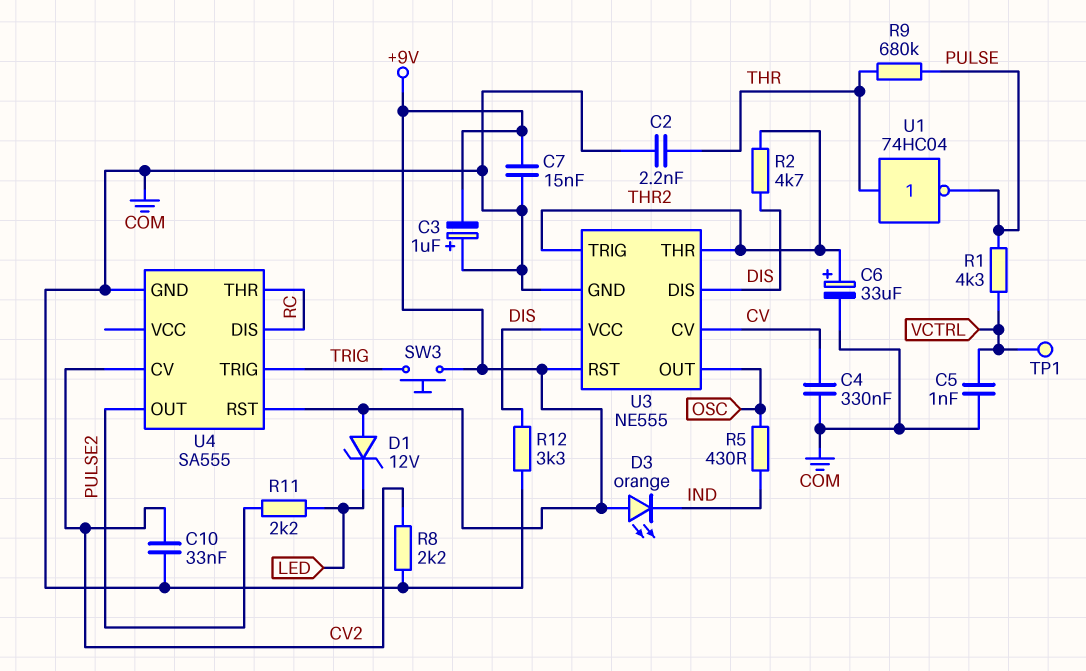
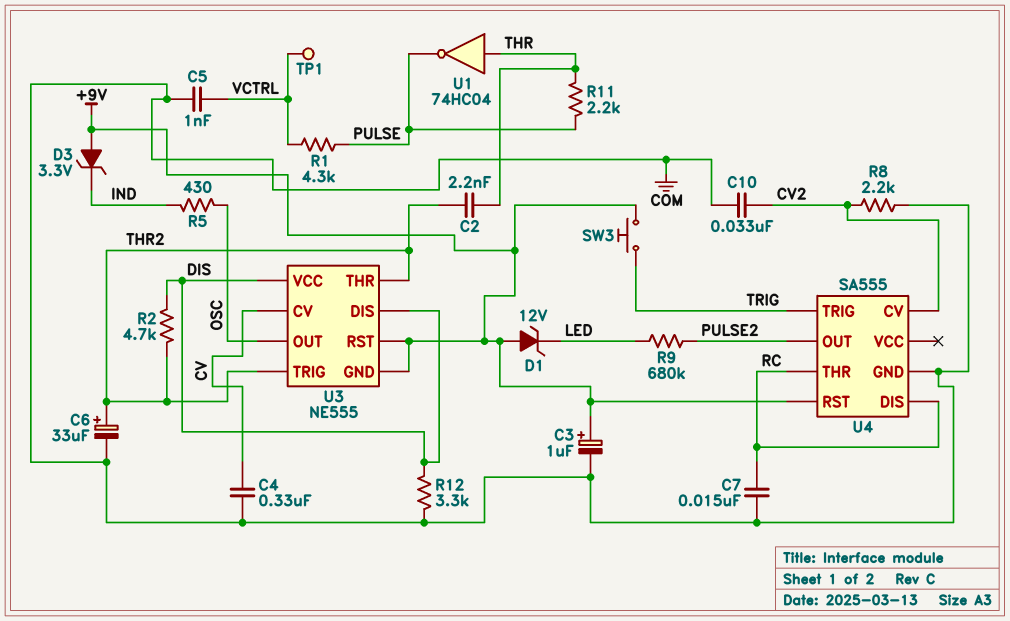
C2: 2.2nF (COM, THR) -> 2.2nF (THR, THR2)
C3: 1uF (plus COM, minus +9V) -> 1uF (plus +9V, minus COM)
C7: 15nF (+9V, COM) -> 15nF (COM, RC)
D3: LED orange (A +9V, K IND) -> zener 3.3V (A +9V, K IND)
R9: 680k (PULSE, THR) -> 680k (LED, PULSE2)
R11: 2.2k (LED, PULSE2) -> 2.2k (PULSE, THR)
U3 pin GND: COM -> +9V

